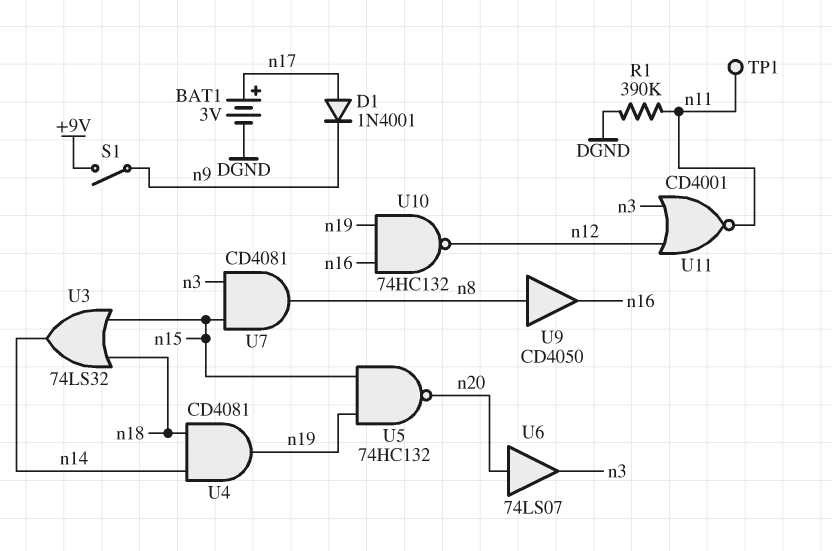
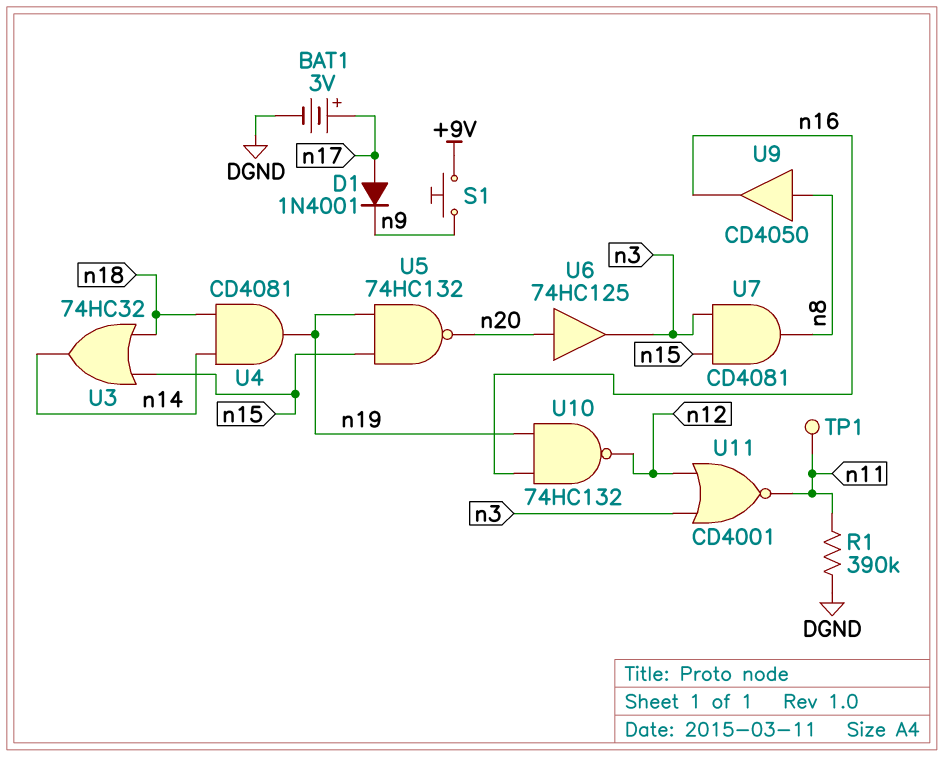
S1: switch (+9V, n9) -> button (+9V, n9)
U3: OR 74LS32 (in n15, in n18, out n14) -> OR 74HC32 (in n15, in n18, out n14)
U6: buffer 74LS07 (in n20, out n3) -> buffer 74HC125 (in n20, out n3)

